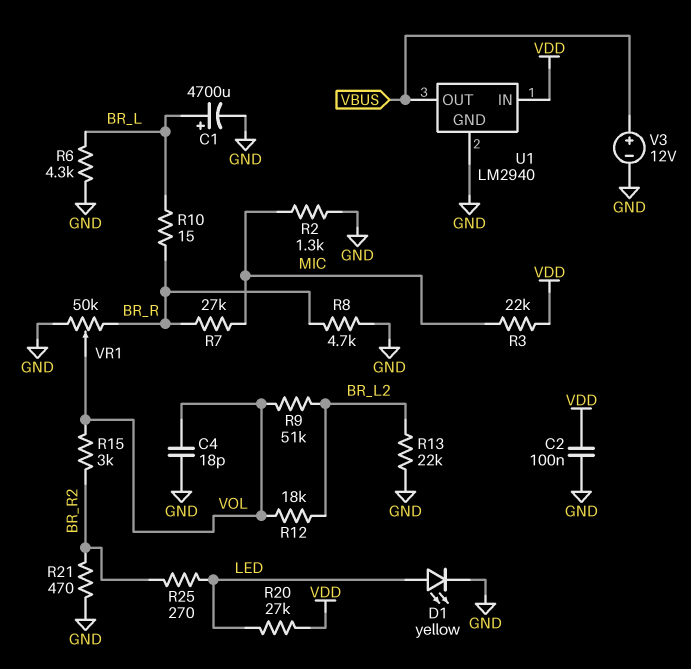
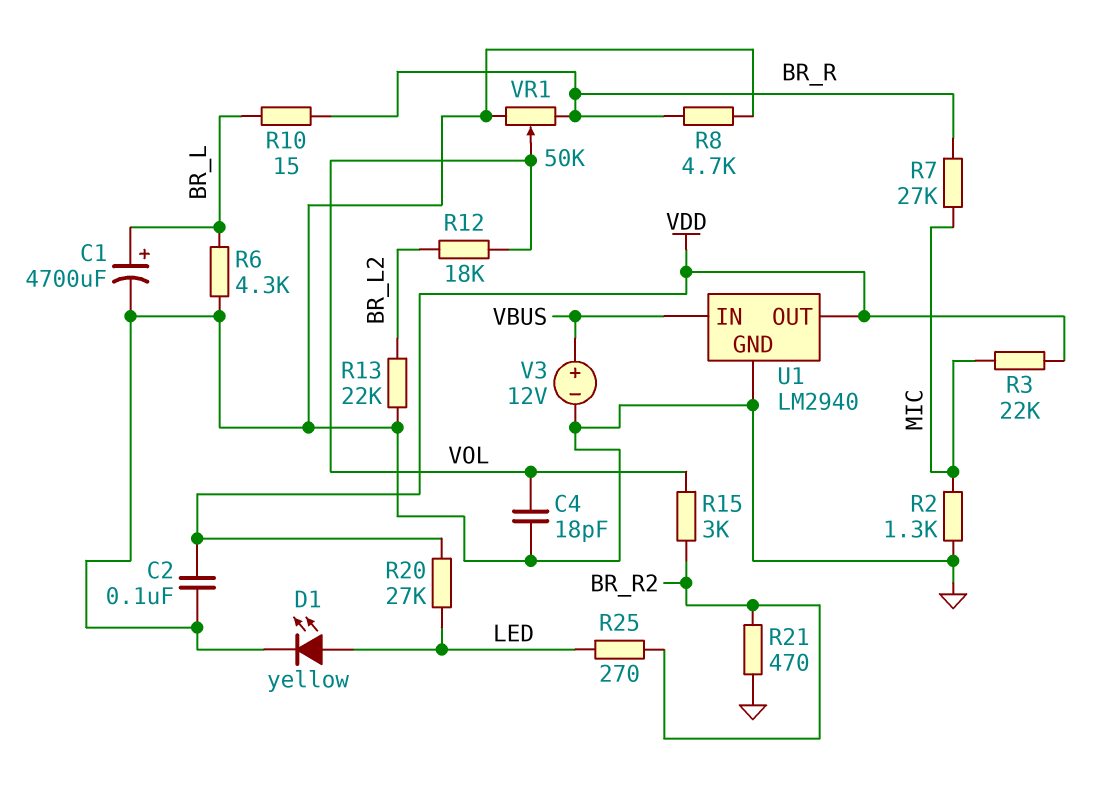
R9: 51k (BR_L2, VOL) -> none
U1 pin IN: VDD -> VBUS
U1 pin OUT: VBUS -> VDD

